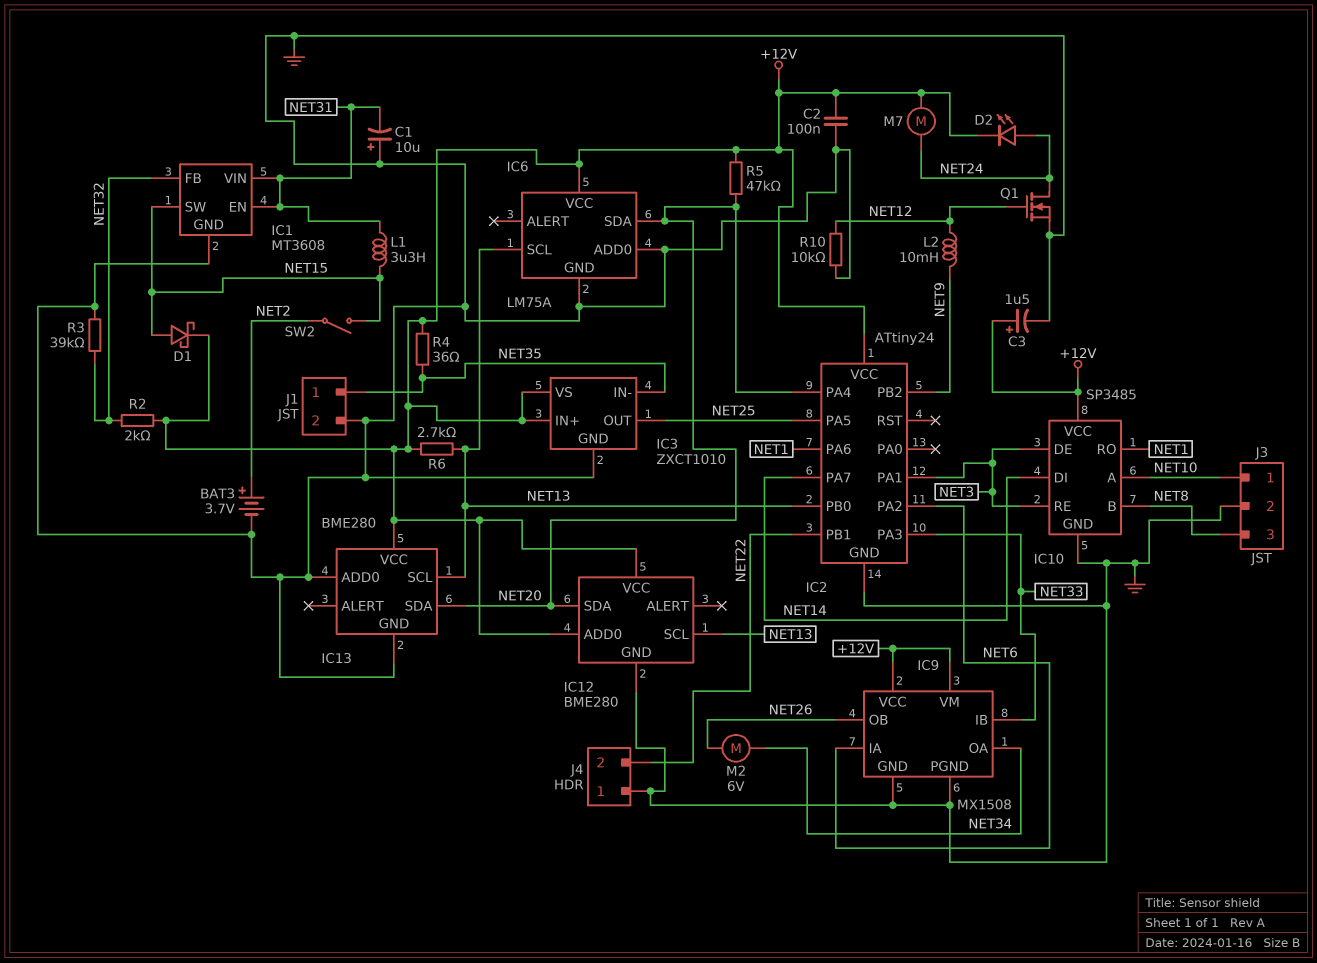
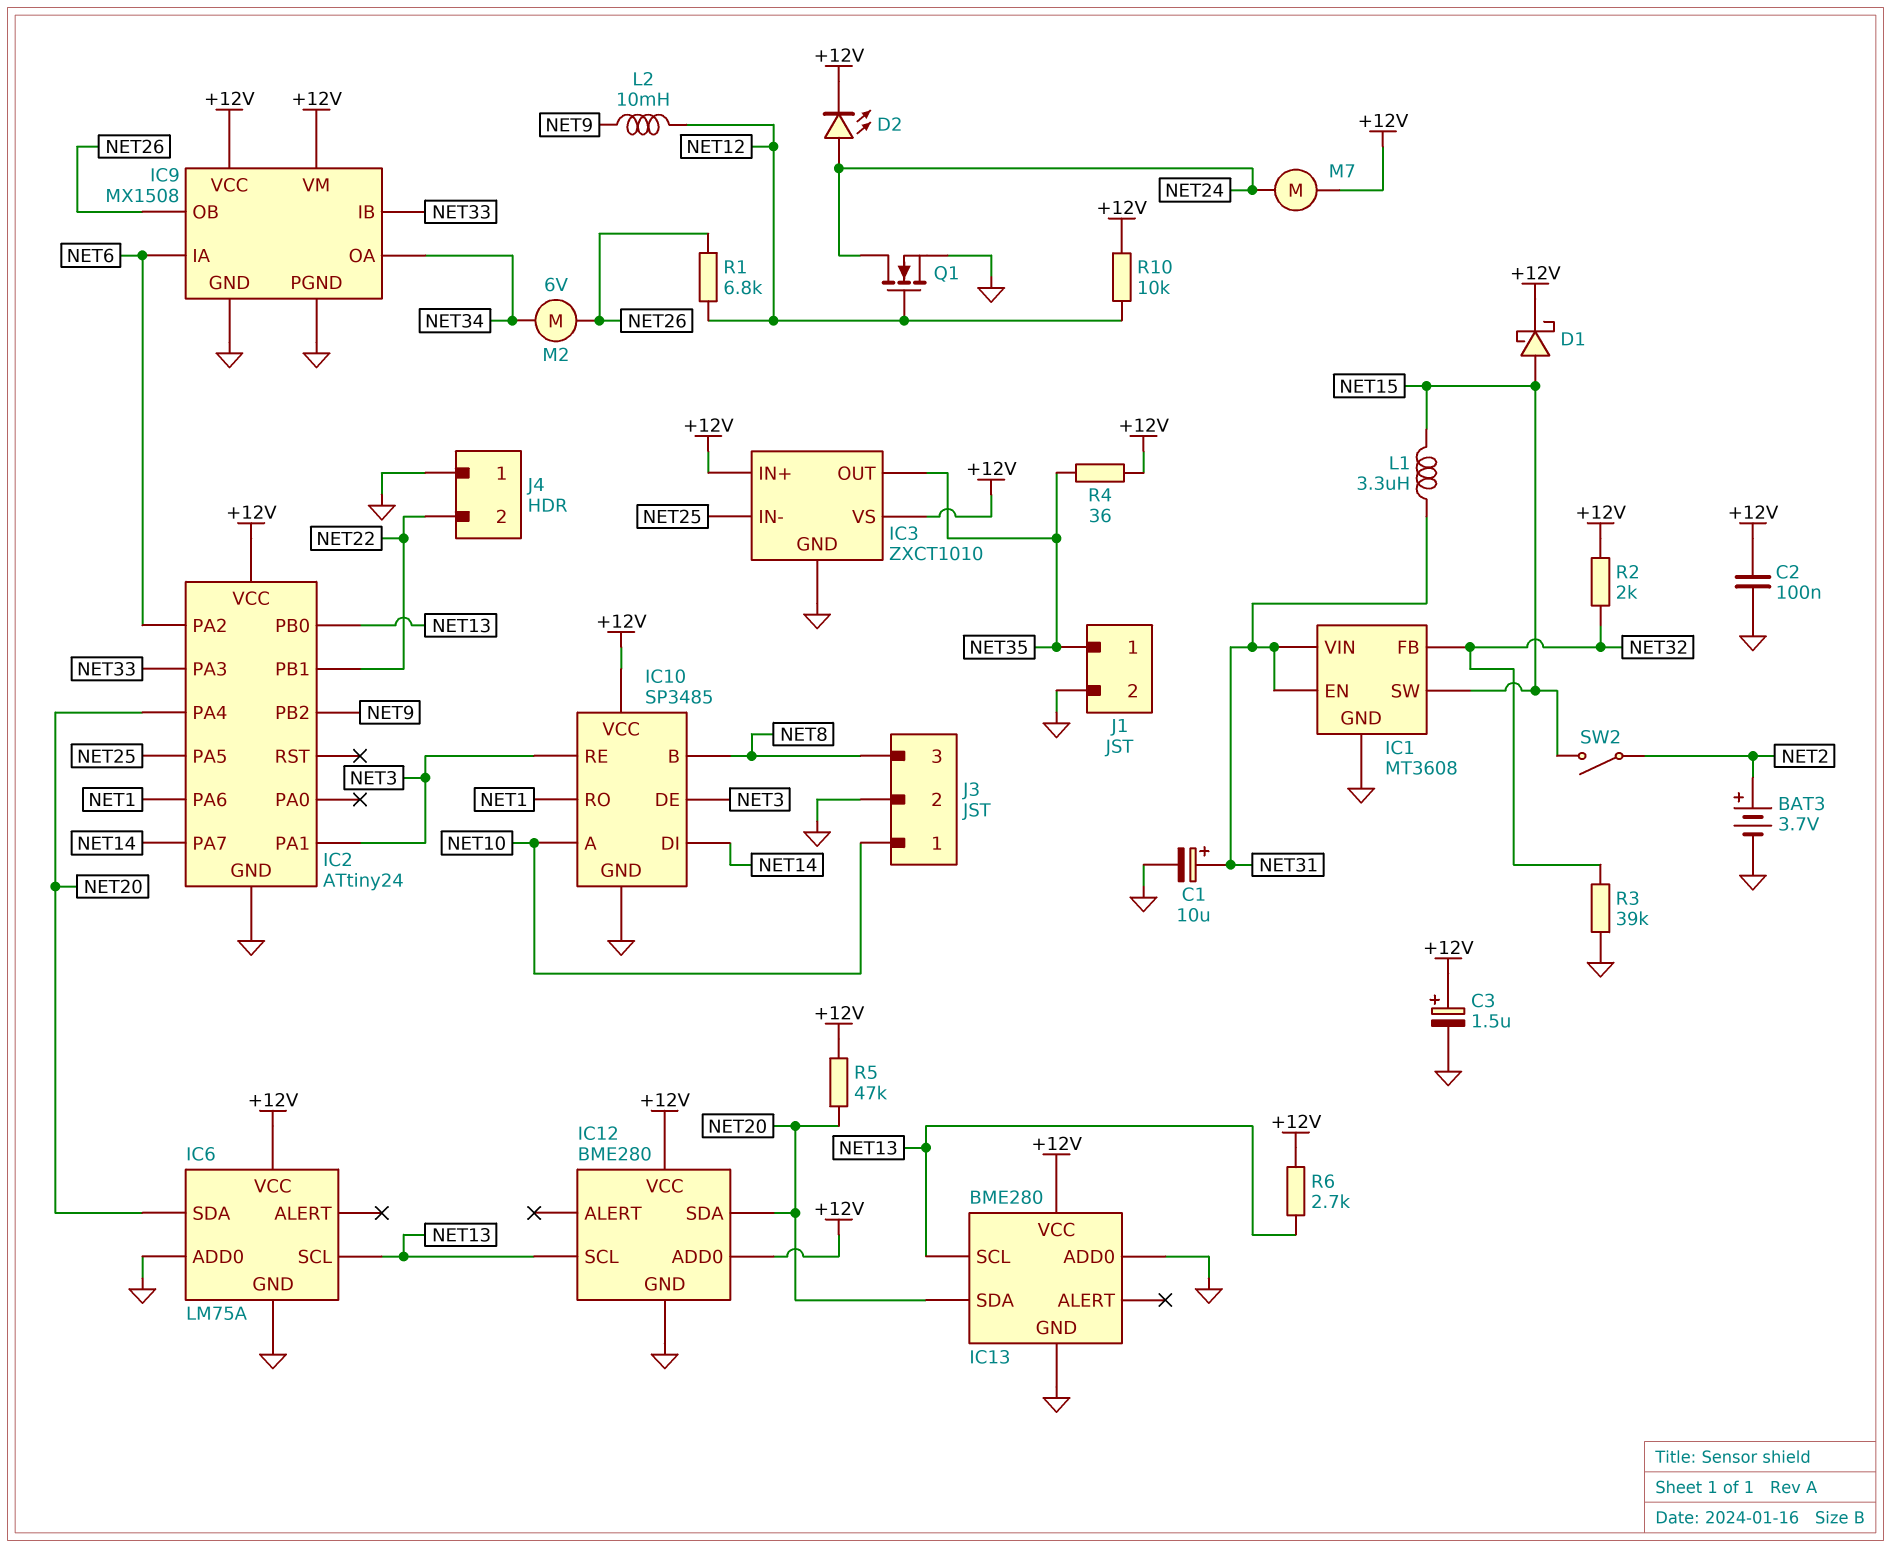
C1: 10uF (plus GND, minus NET31) -> 10uF (plus NET31, minus GND)
IC3 pin IN-: NET35 -> NET25
IC3 pin OUT: NET25 -> NET35
R1: none -> 6.8k (NET12, NET26)
R10: 10k (GND, NET12) -> 10k (+12V, NET12)

